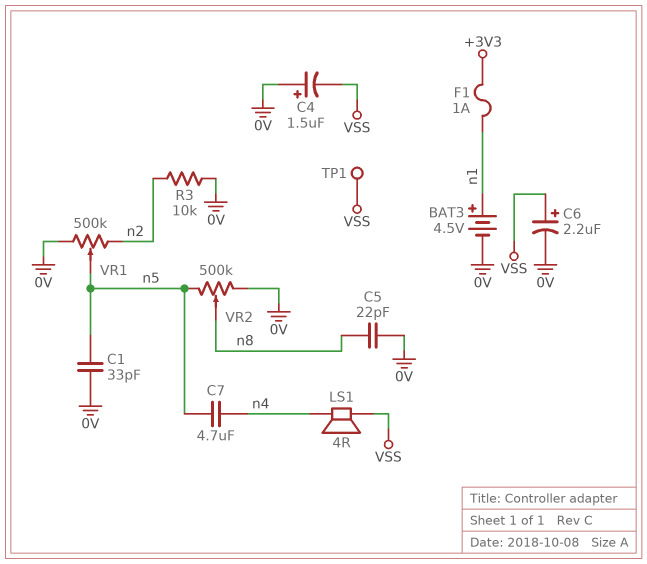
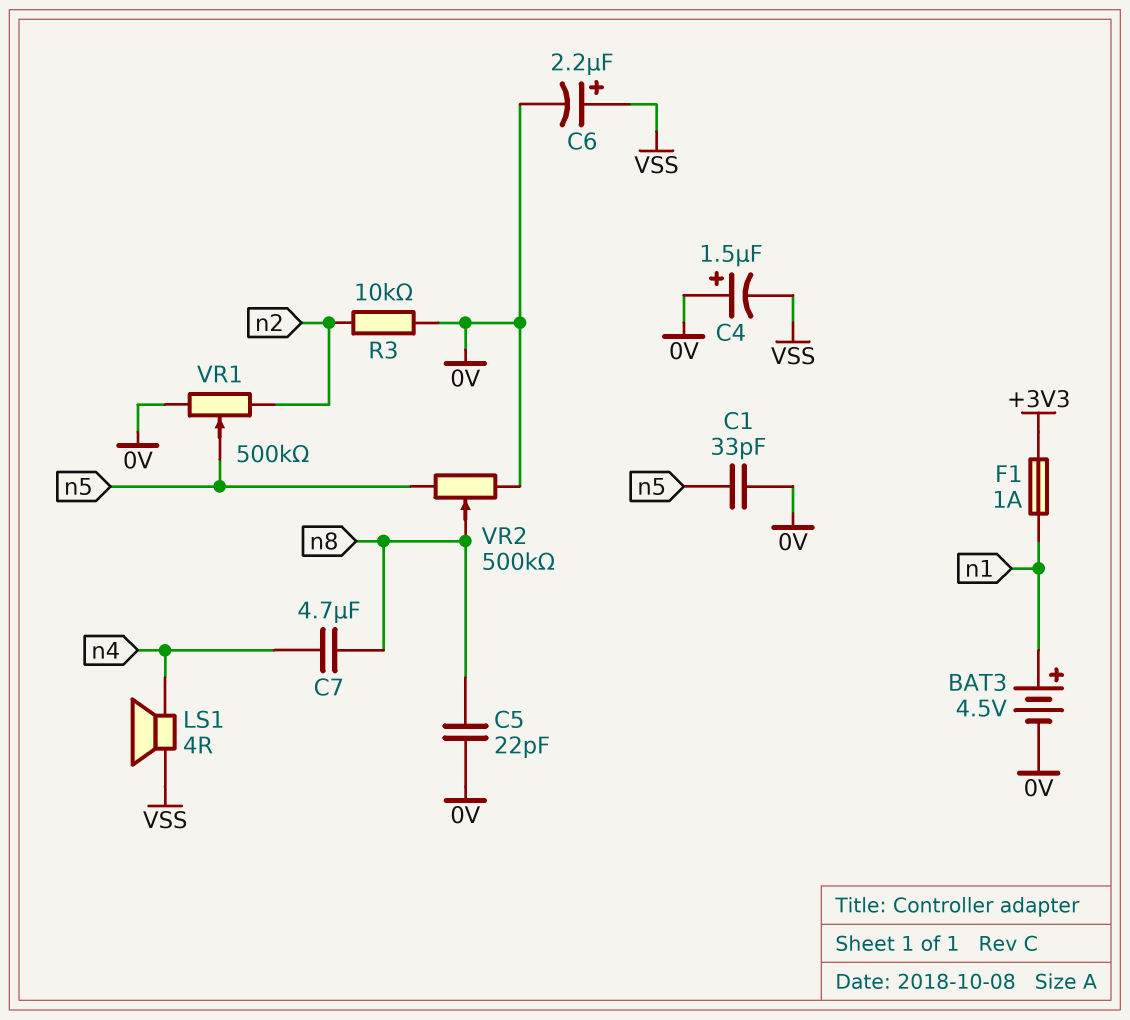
C7: 4.7uF (n4, n5) -> 4.7uF (n4, n8)
TP1: test point (VSS) -> none

